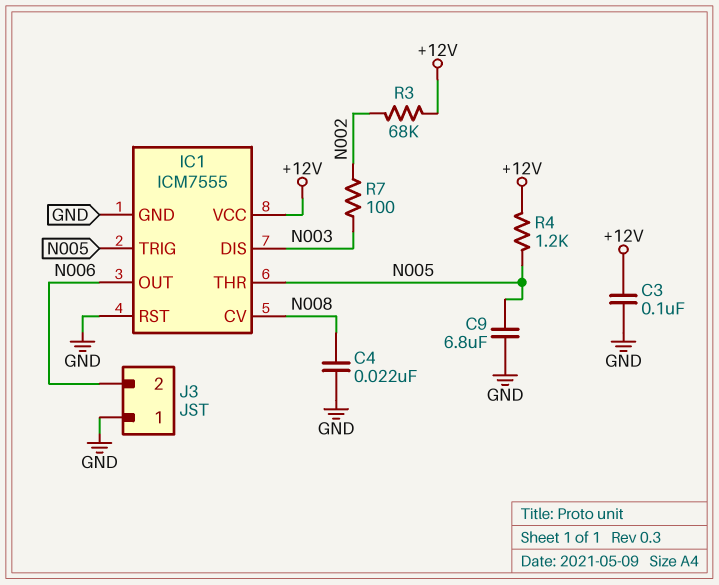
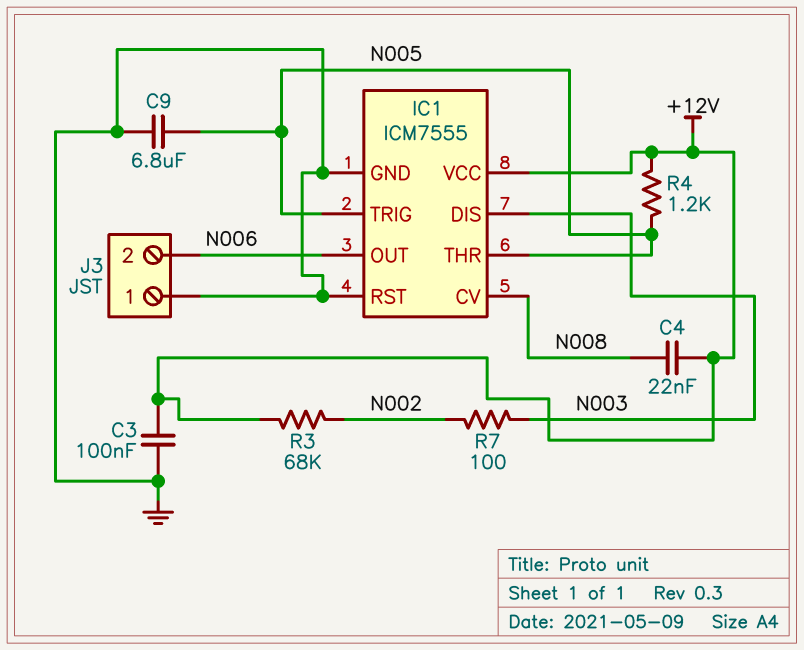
C4: 22nF (GND, N008) -> 22nF (+12V, N008)

